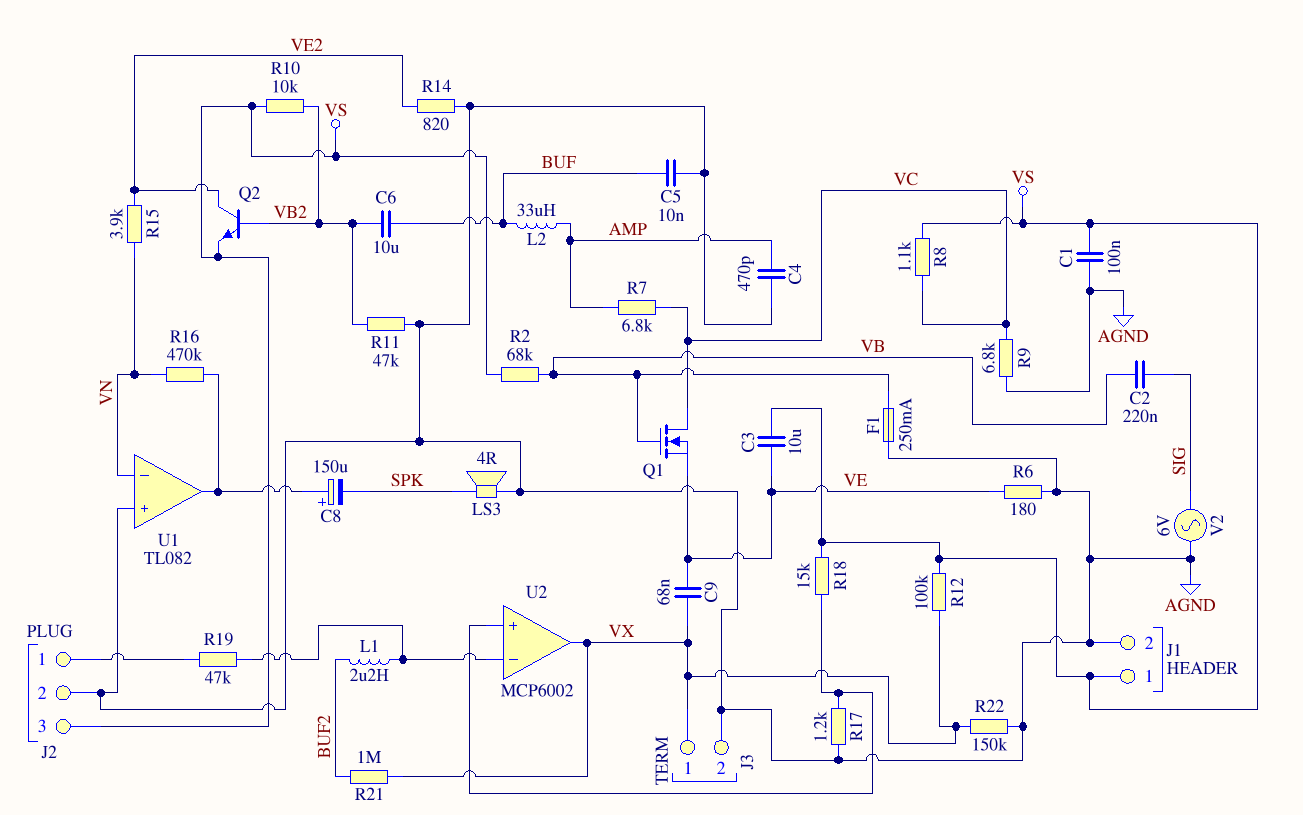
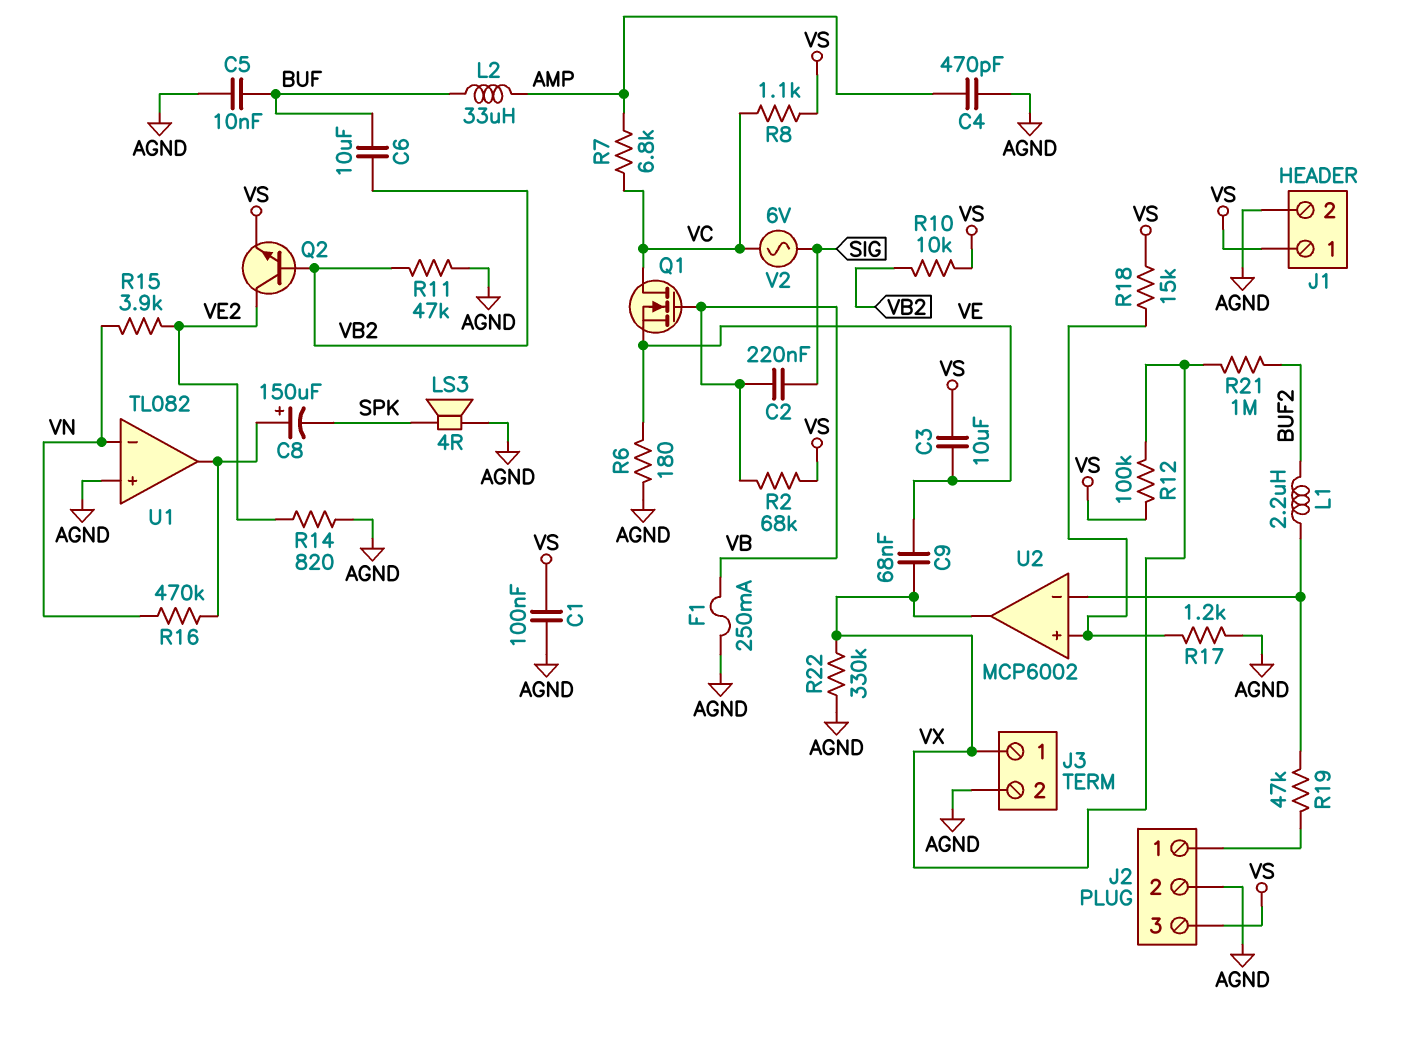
R9: 6.8k (AGND, VC) -> none
R22: 150k (AGND, VX) -> 330k (AGND, VX)
V2: AC 6V (AGND, SIG) -> AC 6V (SIG, VC)

